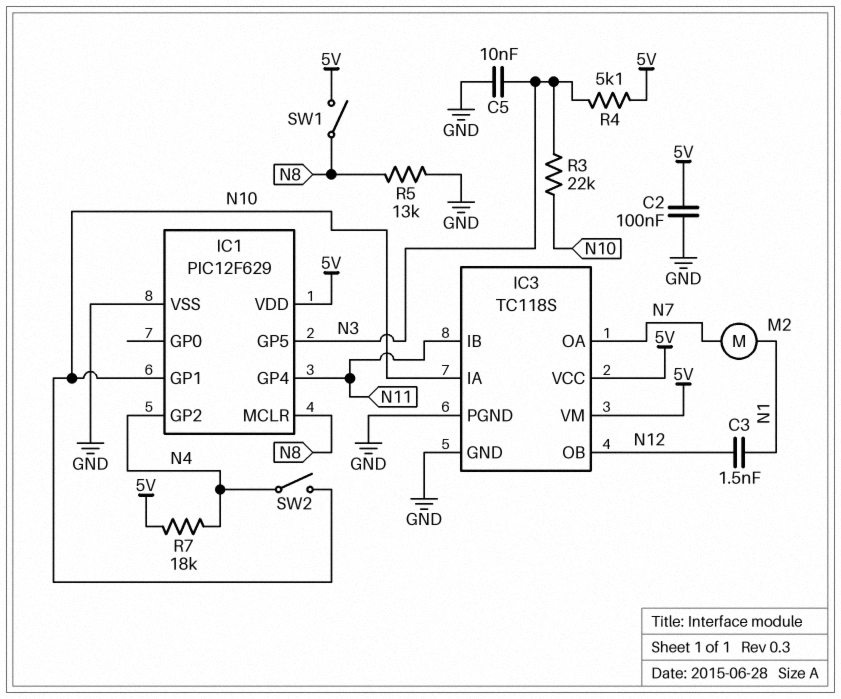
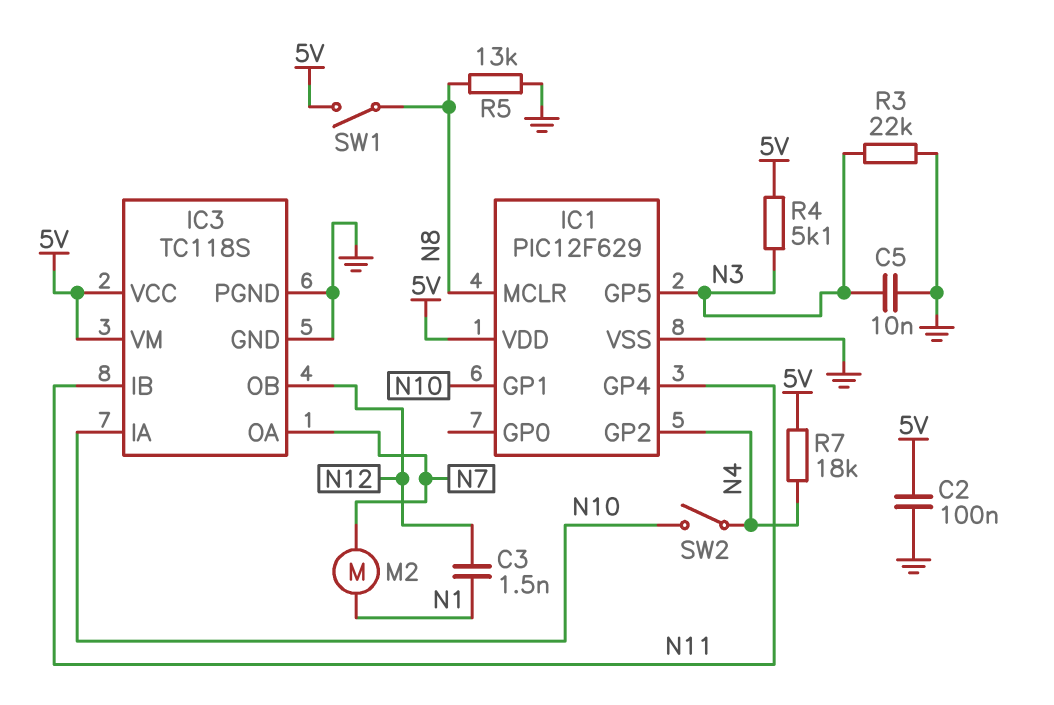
R3: 22k (N3, N10) -> 22k (GND, N3)

